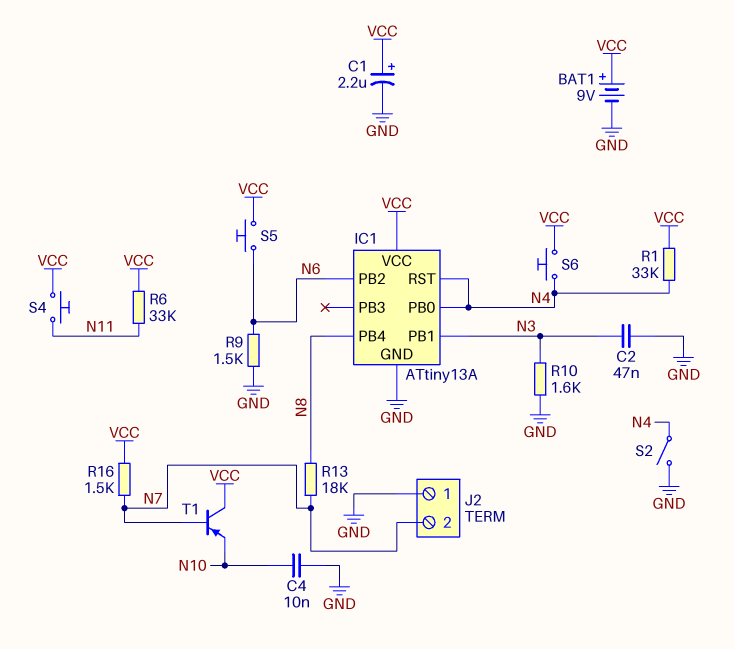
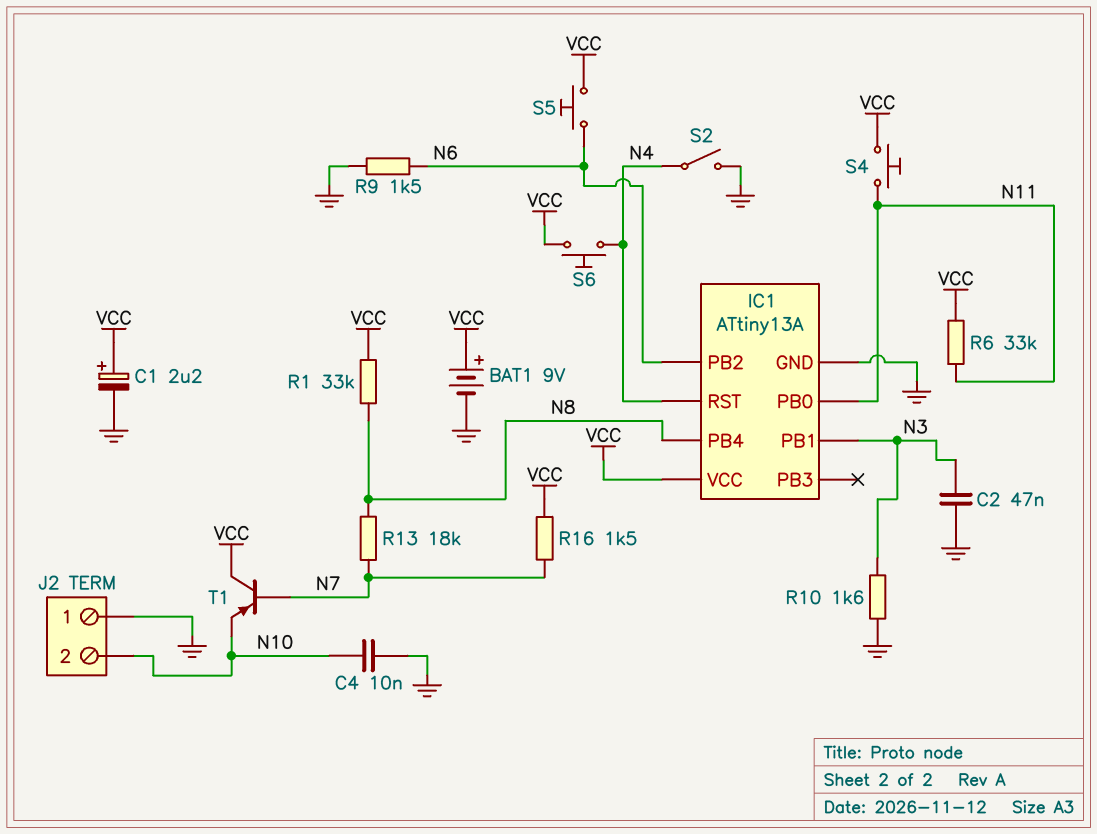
IC1 pin PB0: N4 -> N11
J2 pin 2: N7 -> N10
R1: 33k (N4, VCC) -> 33k (N8, VCC)

